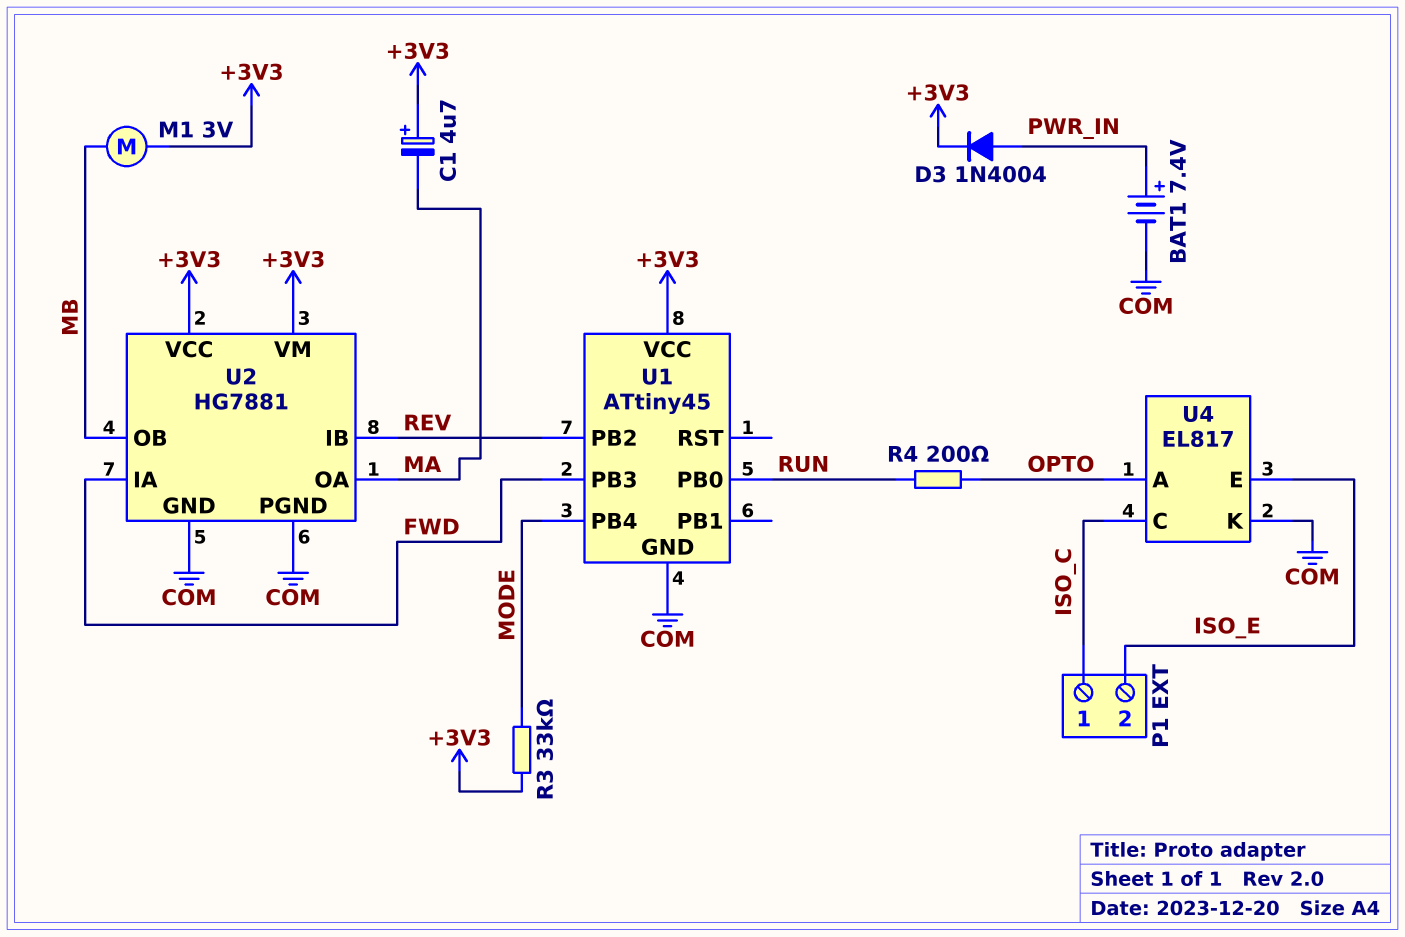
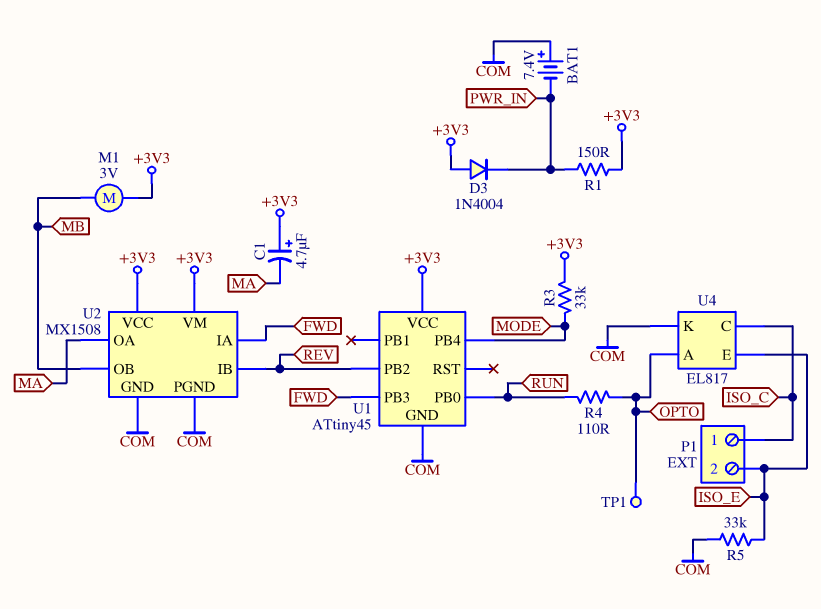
BAT1: 7.4V (plus PWR_IN, minus COM) -> 7.4V (plus COM, minus PWR_IN)
D3: diode 1N4004 (A PWR_IN, K +3V3) -> diode 1N4004 (A +3V3, K PWR_IN)
R1: none -> 150 (+3V3, PWR_IN)
R4: 200 (OPTO, RUN) -> 110 (OPTO, RUN)
R5: none -> 33k (COM, ISO_E)
TP1: none -> test point (OPTO)
U2: HG7881 -> MX1508

